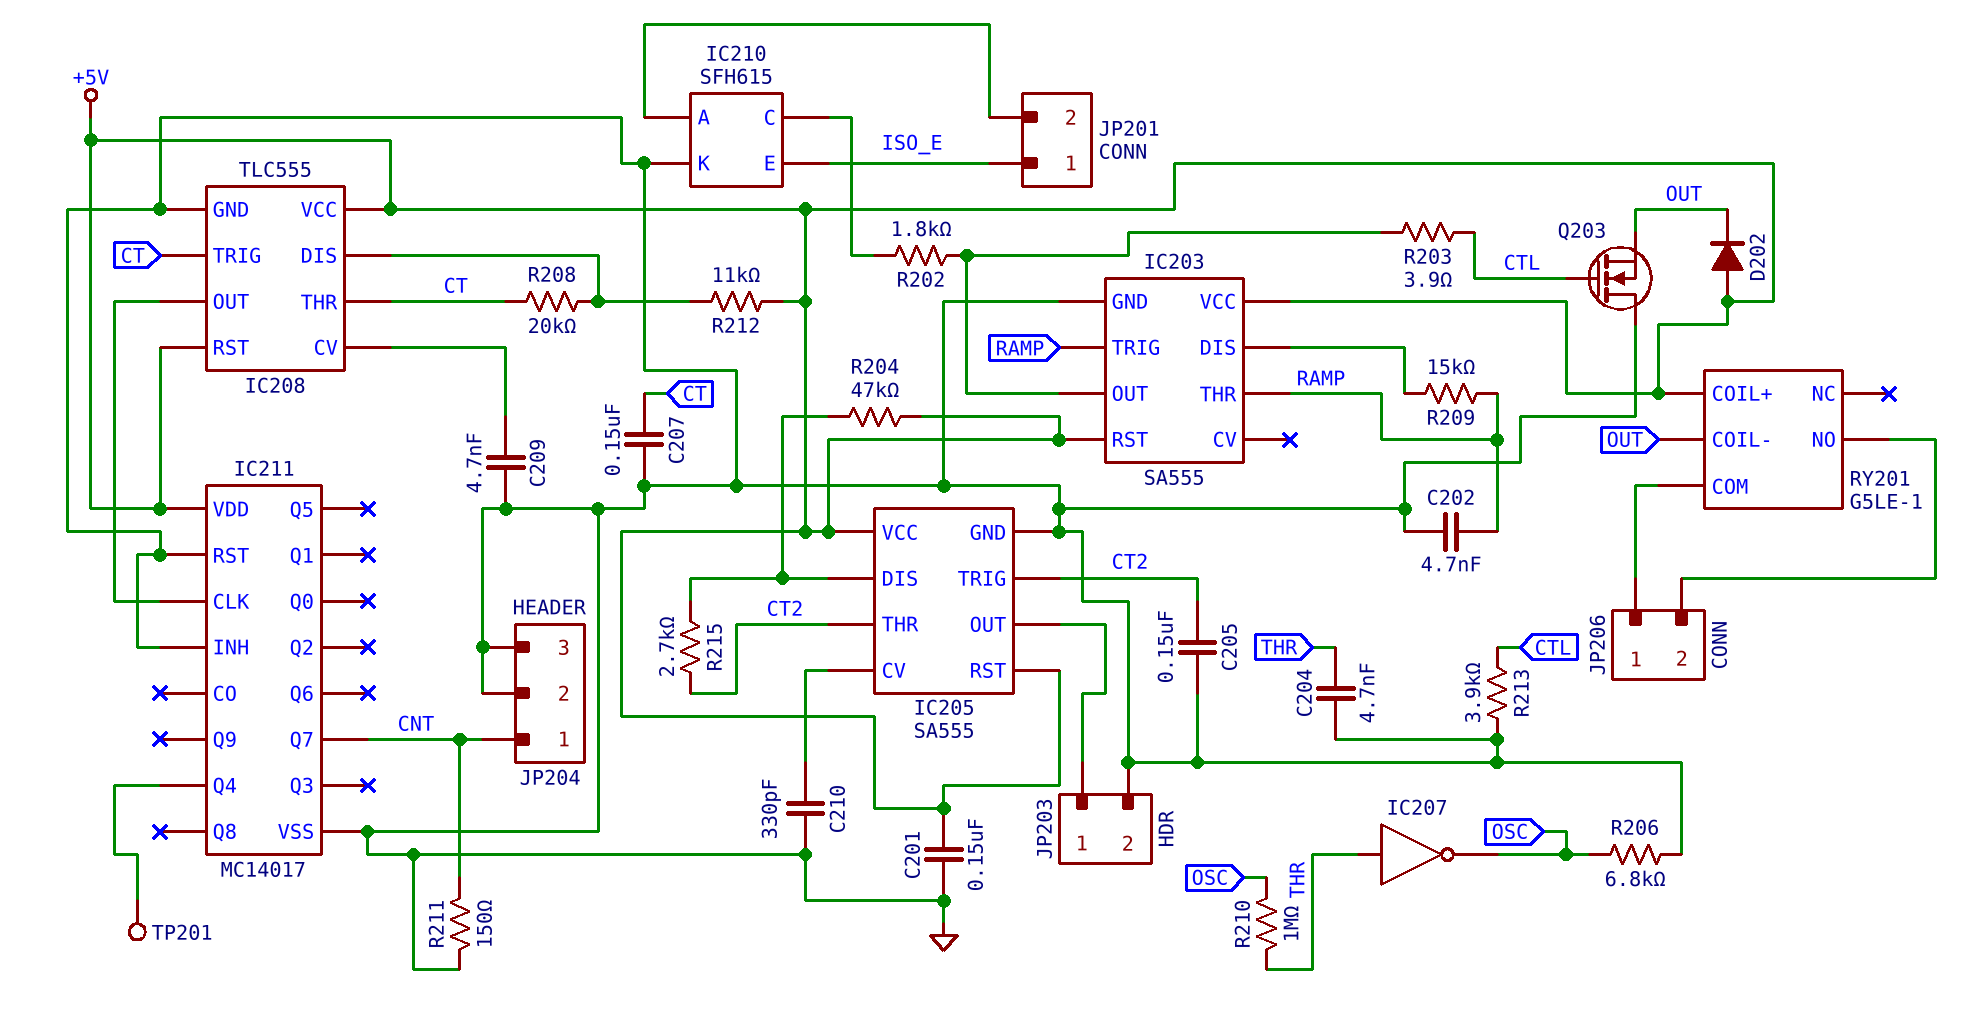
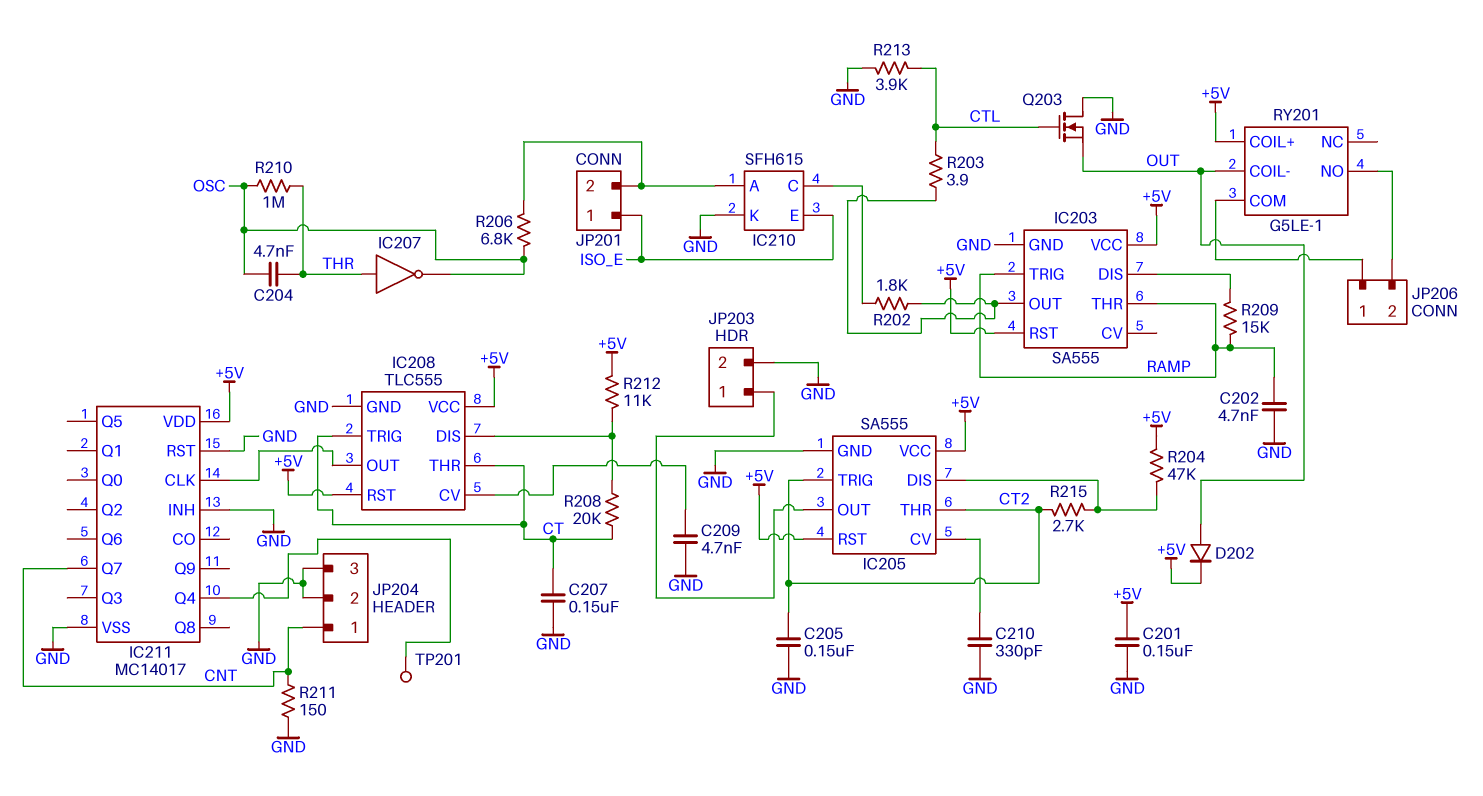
C204: 4.7nF (GND, THR) -> 4.7nF (OSC, THR)
D202: diode (A +5V, K OUT) -> diode (A OUT, K +5V)
R206: 6.8k (GND, OSC) -> 6.8k (IC210/A, OSC)

